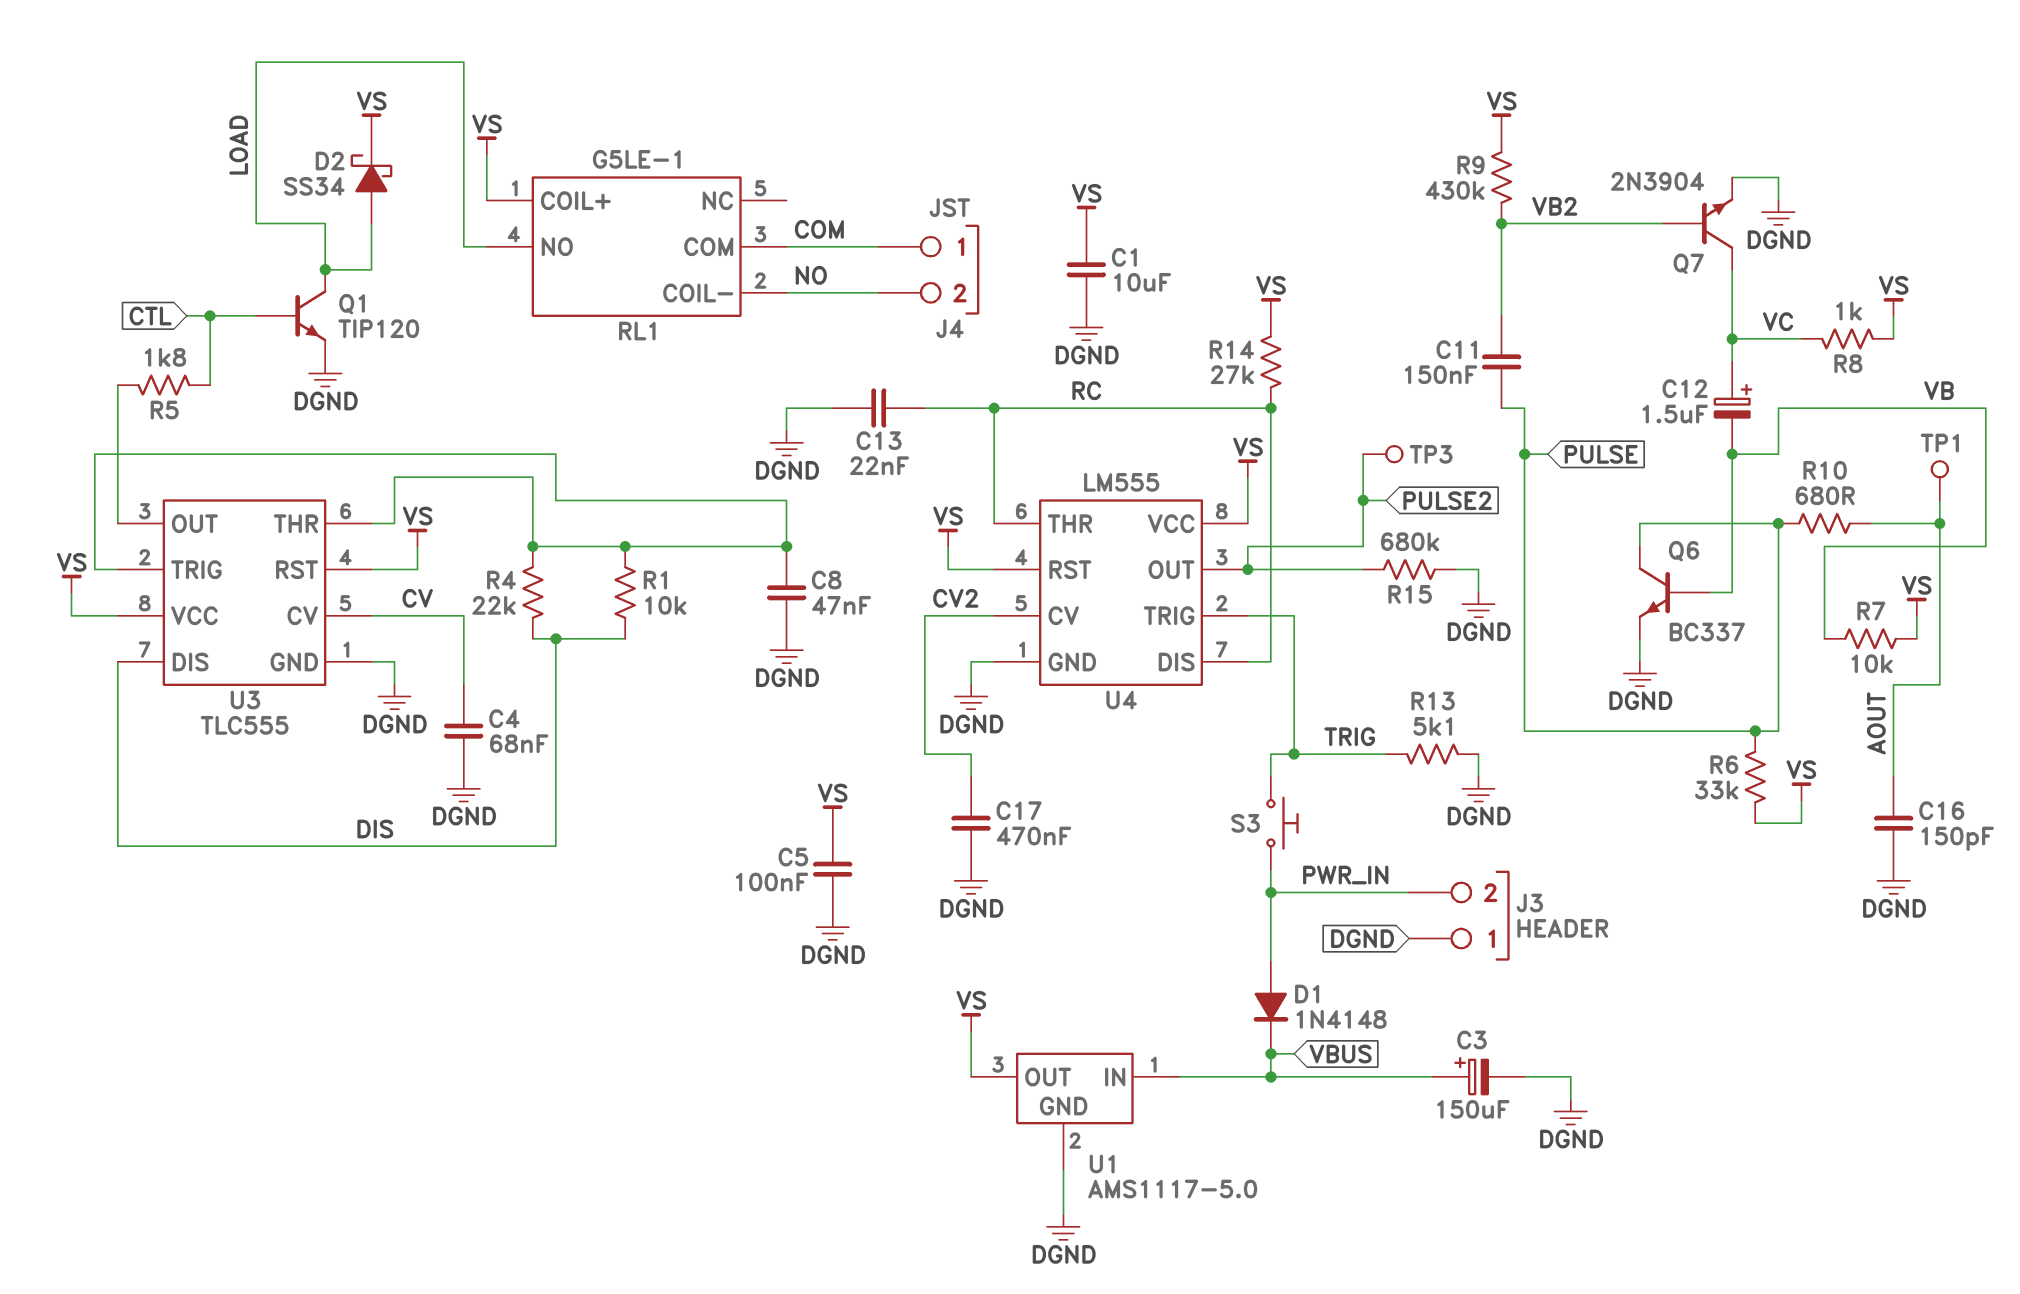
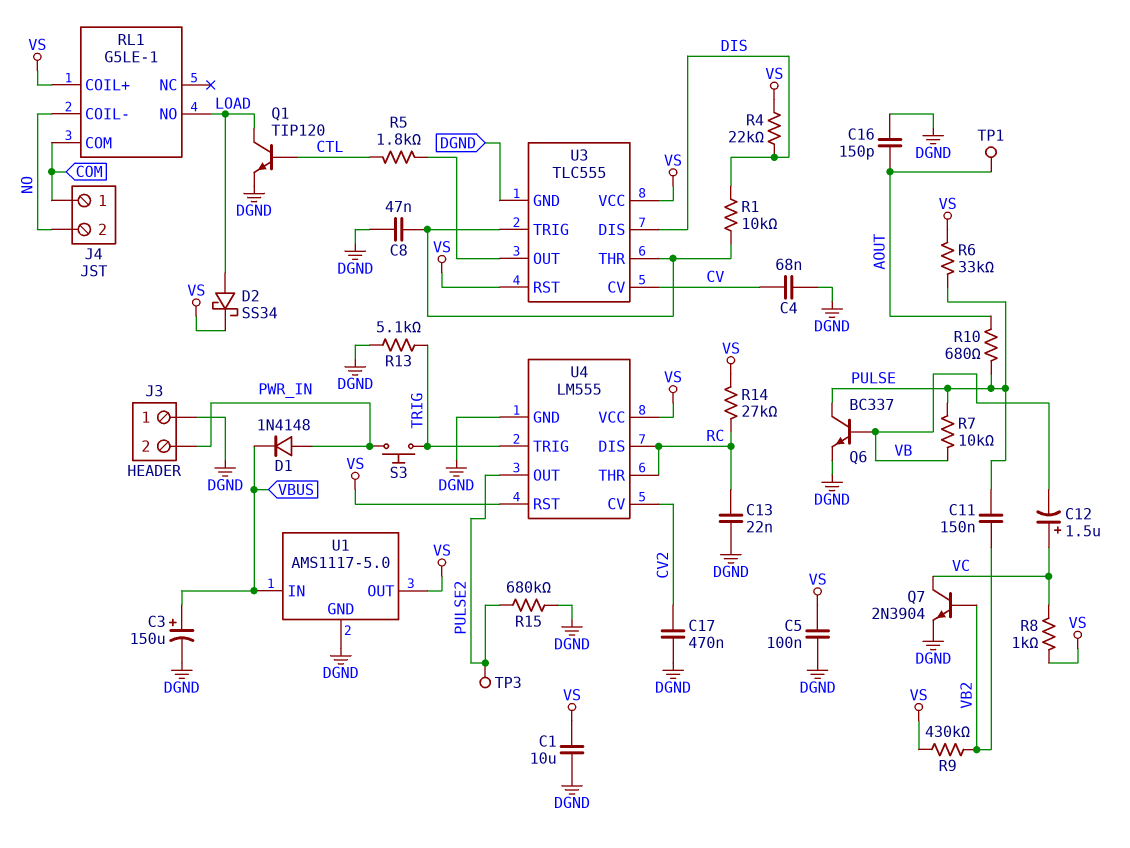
R4: 22k (DIS, U3/THR) -> 22k (DIS, VS)
R7: 10k (VB, VS) -> 10k (PULSE, VB)

